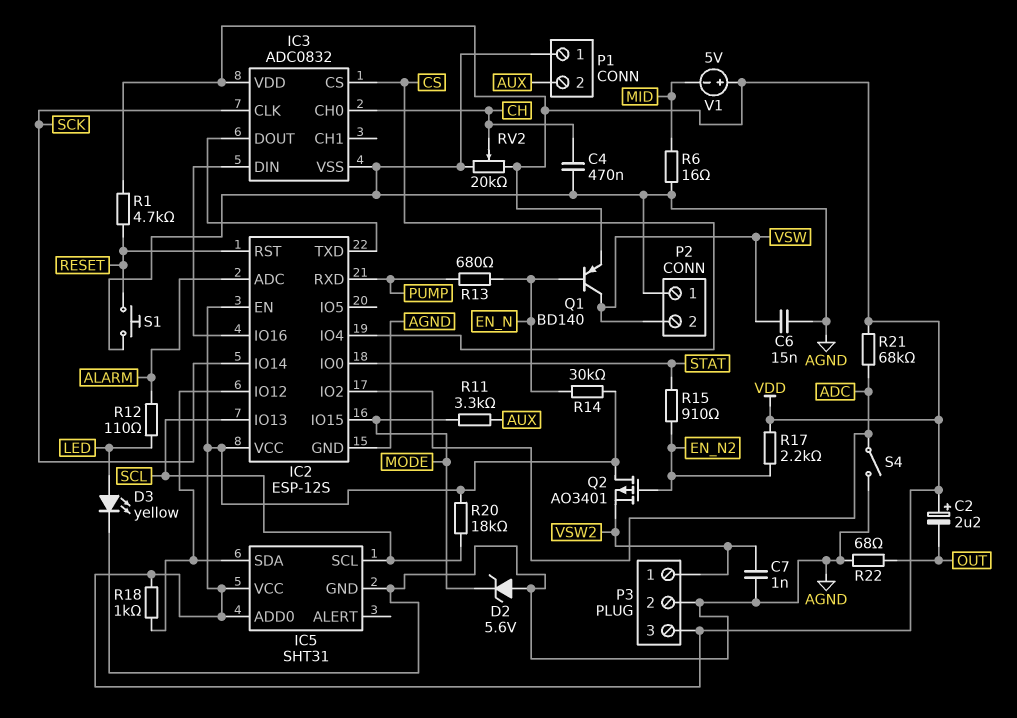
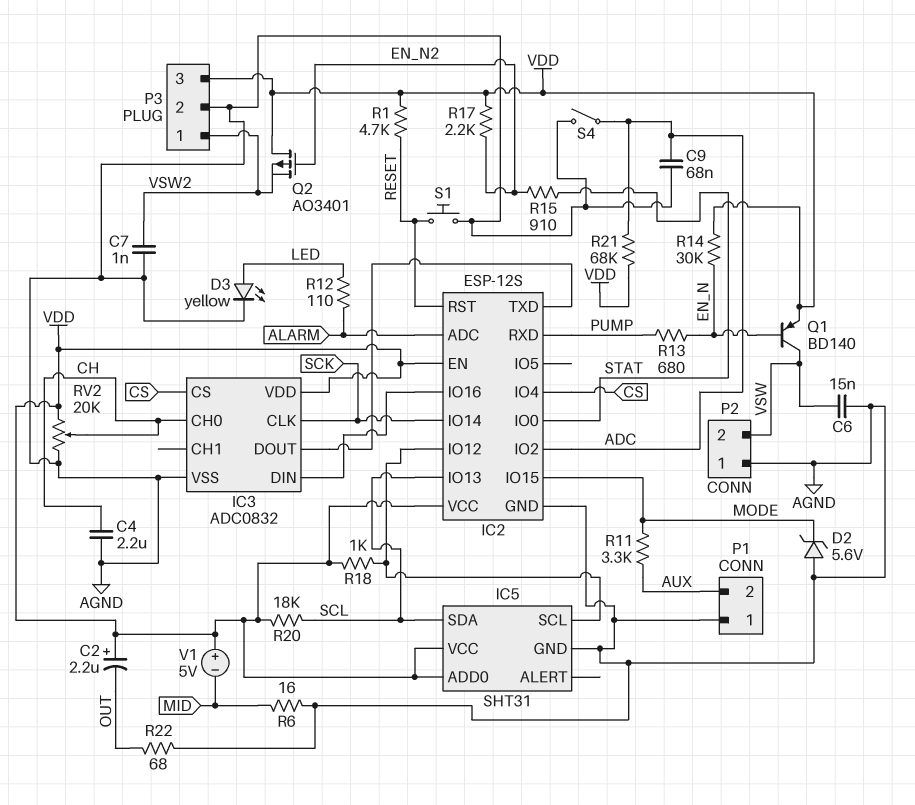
C4: 470nF (AGND, CH) -> 2.2uF (AGND, CH)
C9: none -> 68nF (ADC, AGND)
IC5 pin SCL: SCL -> IC2/IO12
IC5 pin SDA: IC2/IO12 -> SCL

